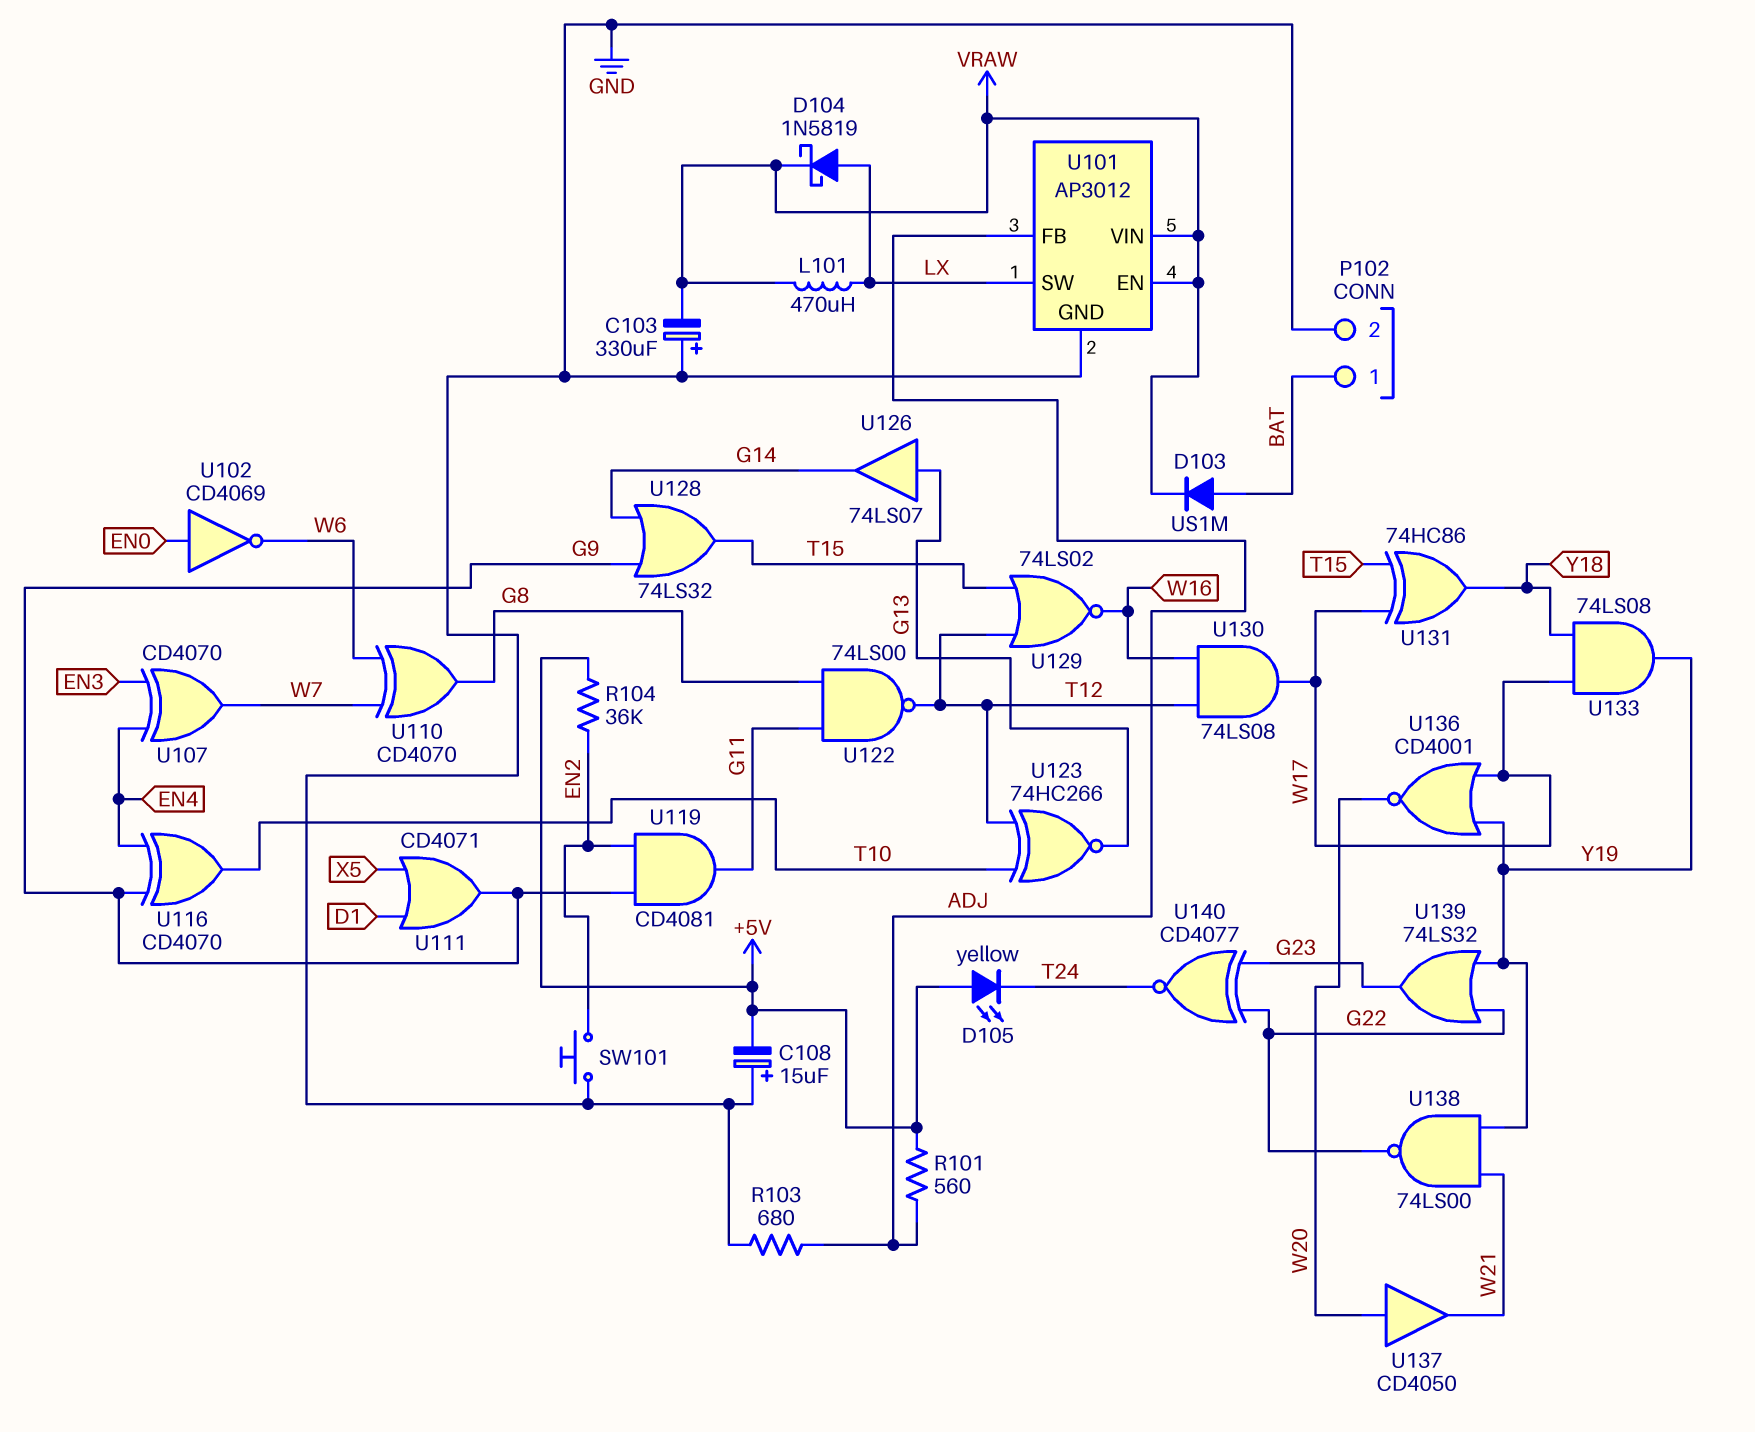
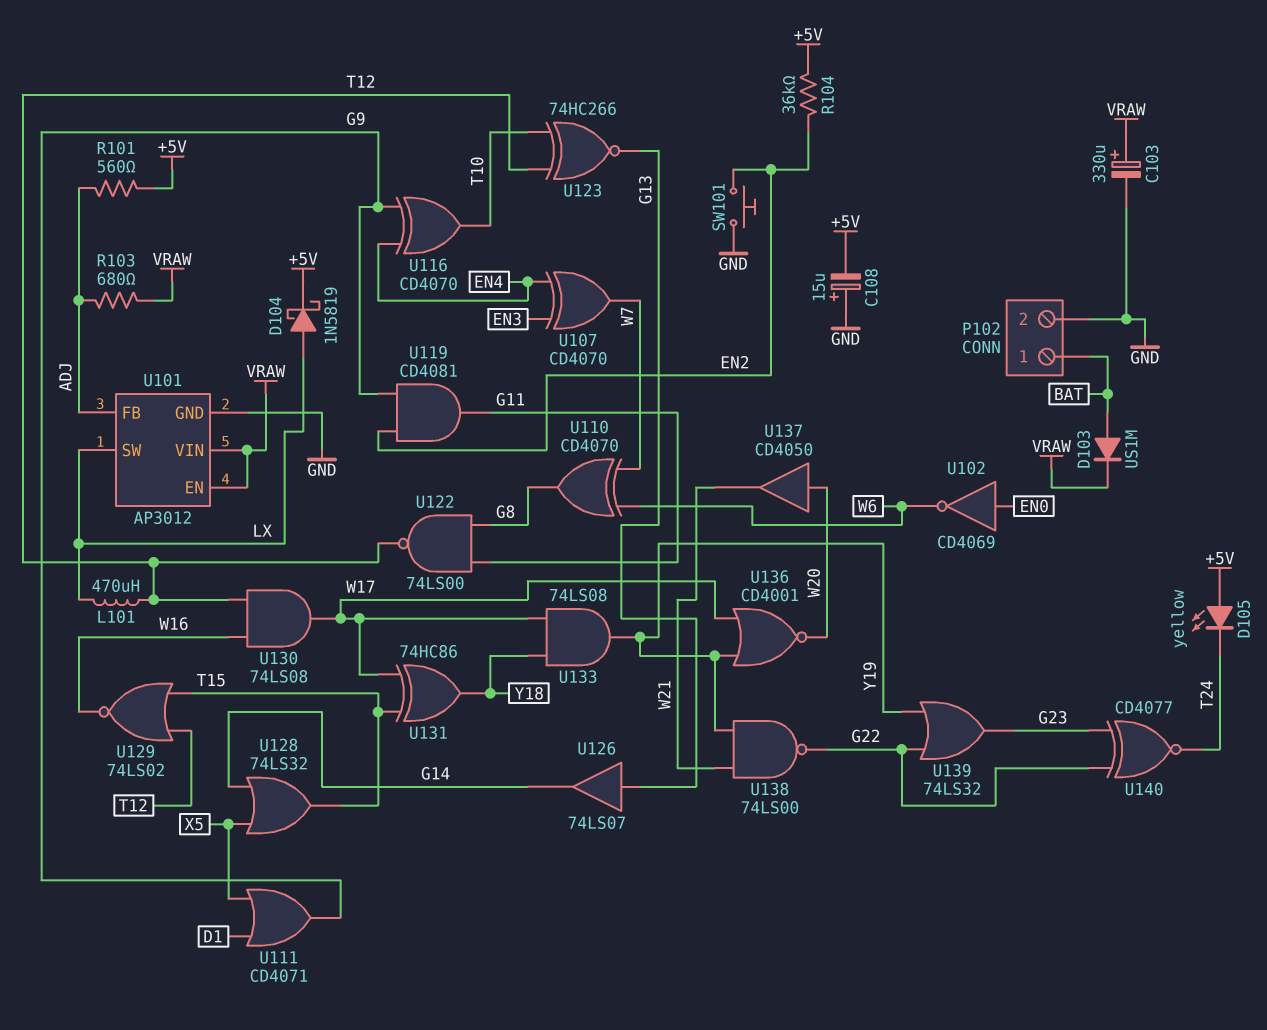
C103: 330uF (plus GND, minus VRAW) -> 330uF (plus VRAW, minus GND)
D104: schottky 1N5819 (A LX, K VRAW) -> schottky 1N5819 (A LX, K +5V)
L101: 470uH (LX, VRAW) -> 470uH (LX, T12)
R103: 680 (ADJ, GND) -> 680 (ADJ, VRAW)
U128: OR 74LS32 (in G9, in G14, out T15) -> OR 74LS32 (in G14, in X5, out T15)

